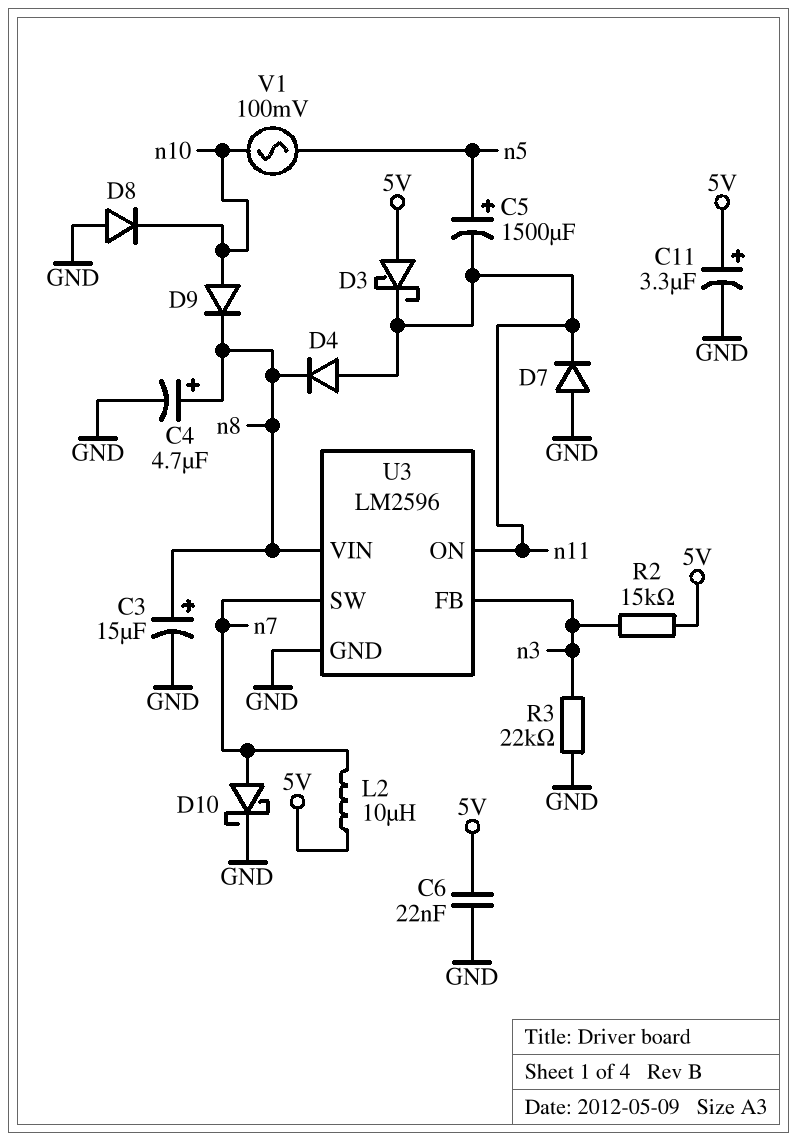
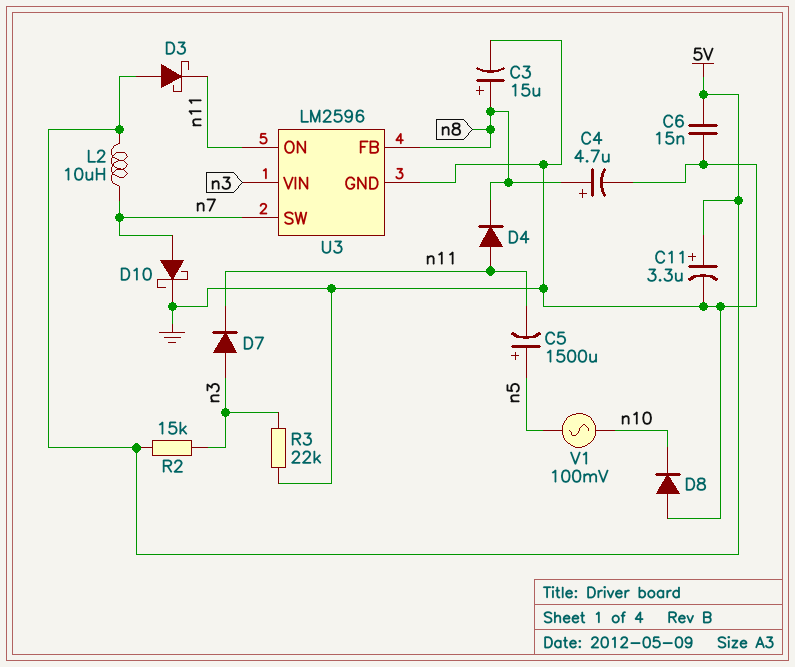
C6: 22nF (5V, GND) -> 15nF (5V, GND)
D7: diode (A GND, K n11) -> diode (A n3, K n11)
D9: diode (A n10, K n8) -> none
U3 pin FB: n3 -> n8
U3 pin VIN: n8 -> n3

